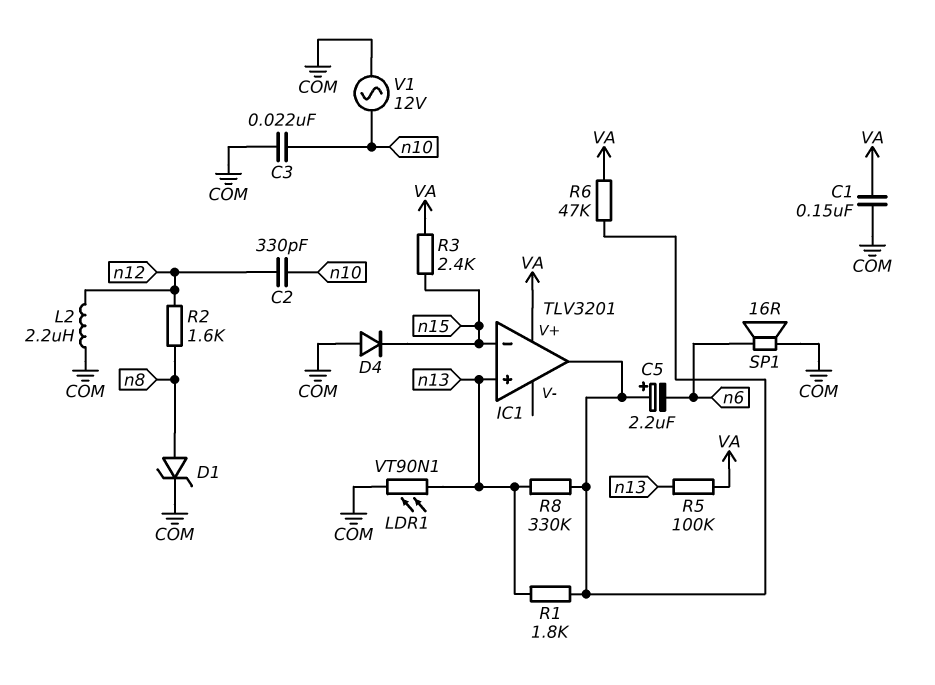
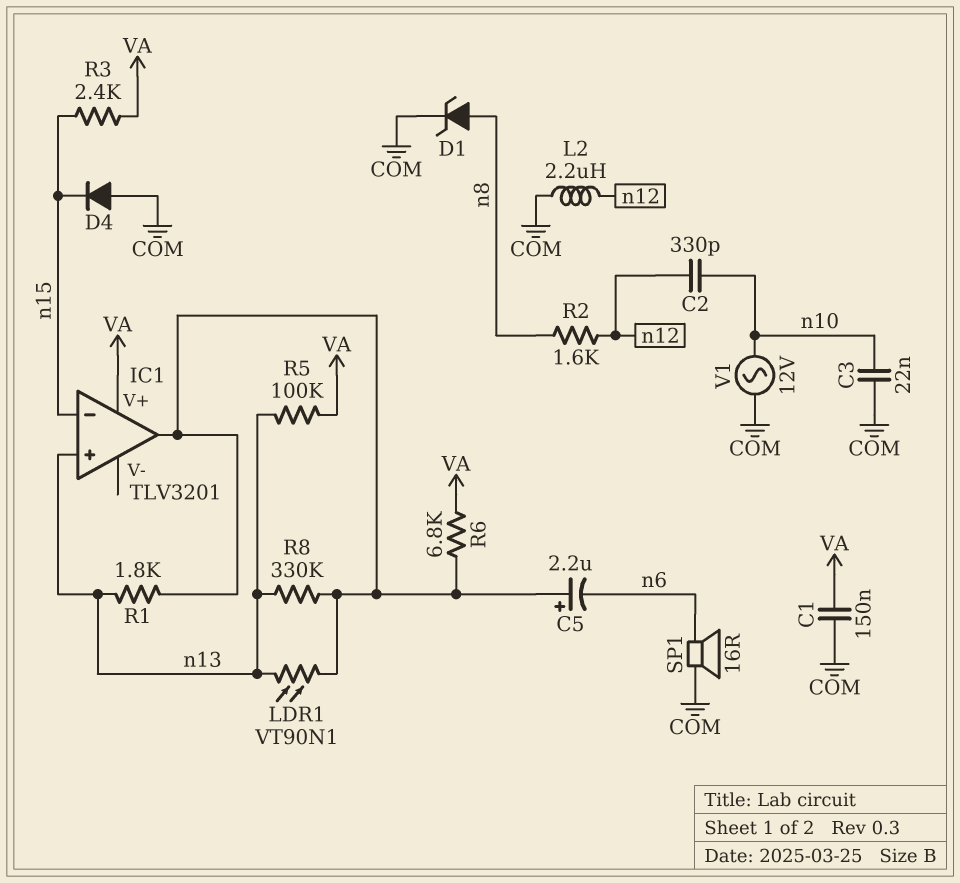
LDR1: VT90N1 (COM, n13) -> VT90N1 (IC1/out, n13)
R6: 47k (IC1/out, VA) -> 6.8k (IC1/out, VA)

